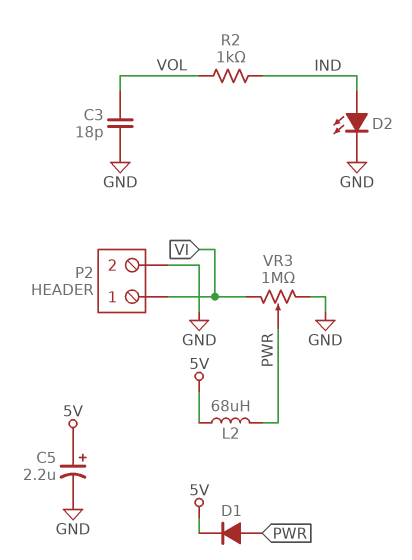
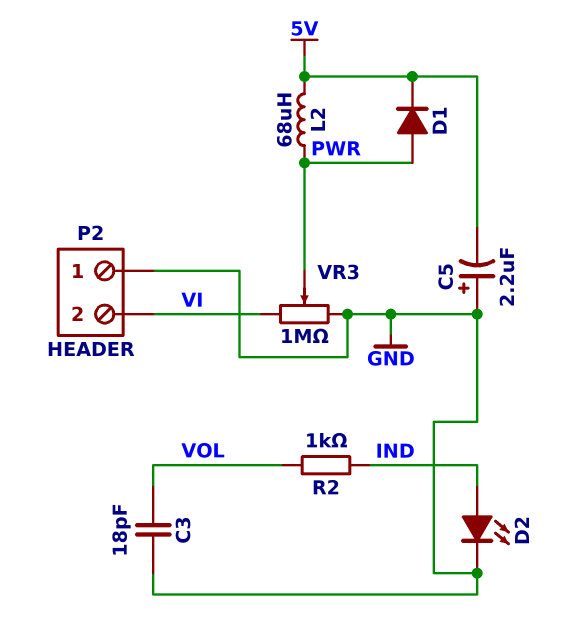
C5: 2.2uF (plus 5V, minus GND) -> 2.2uF (plus GND, minus 5V)
P2 pin 1: VI -> GND
P2 pin 2: GND -> VI

